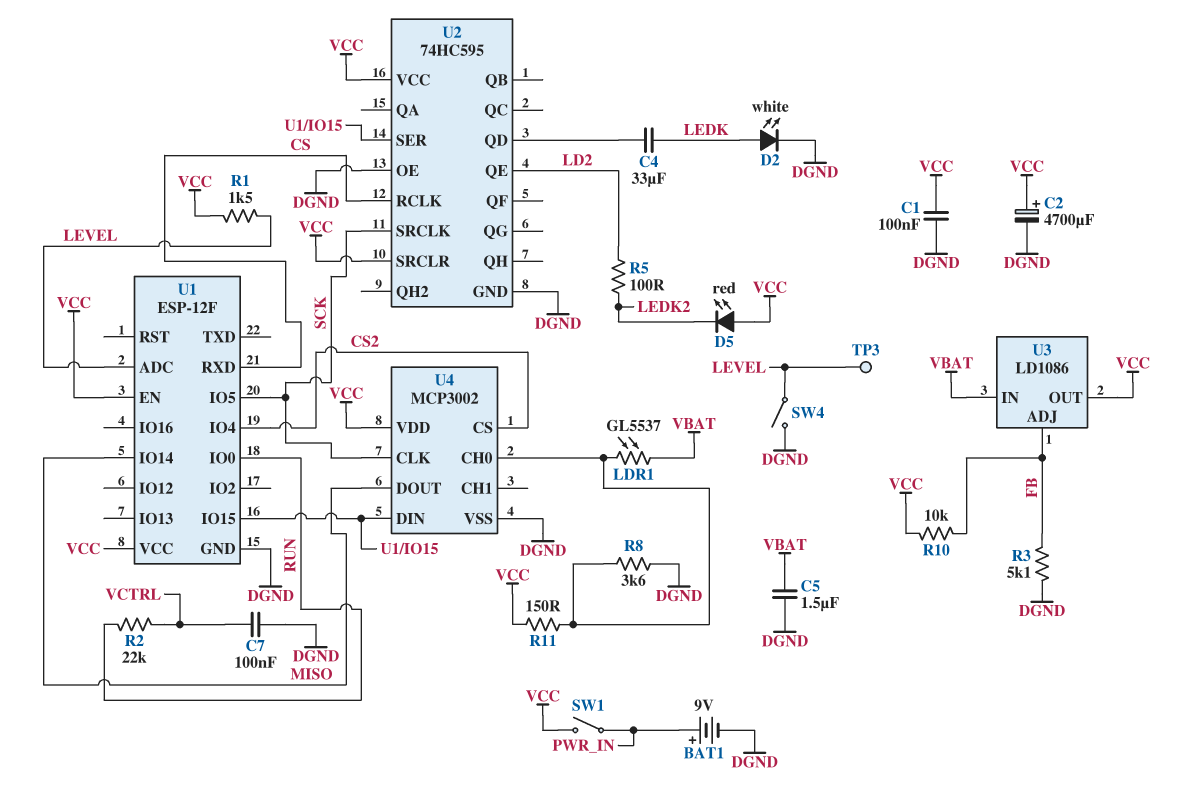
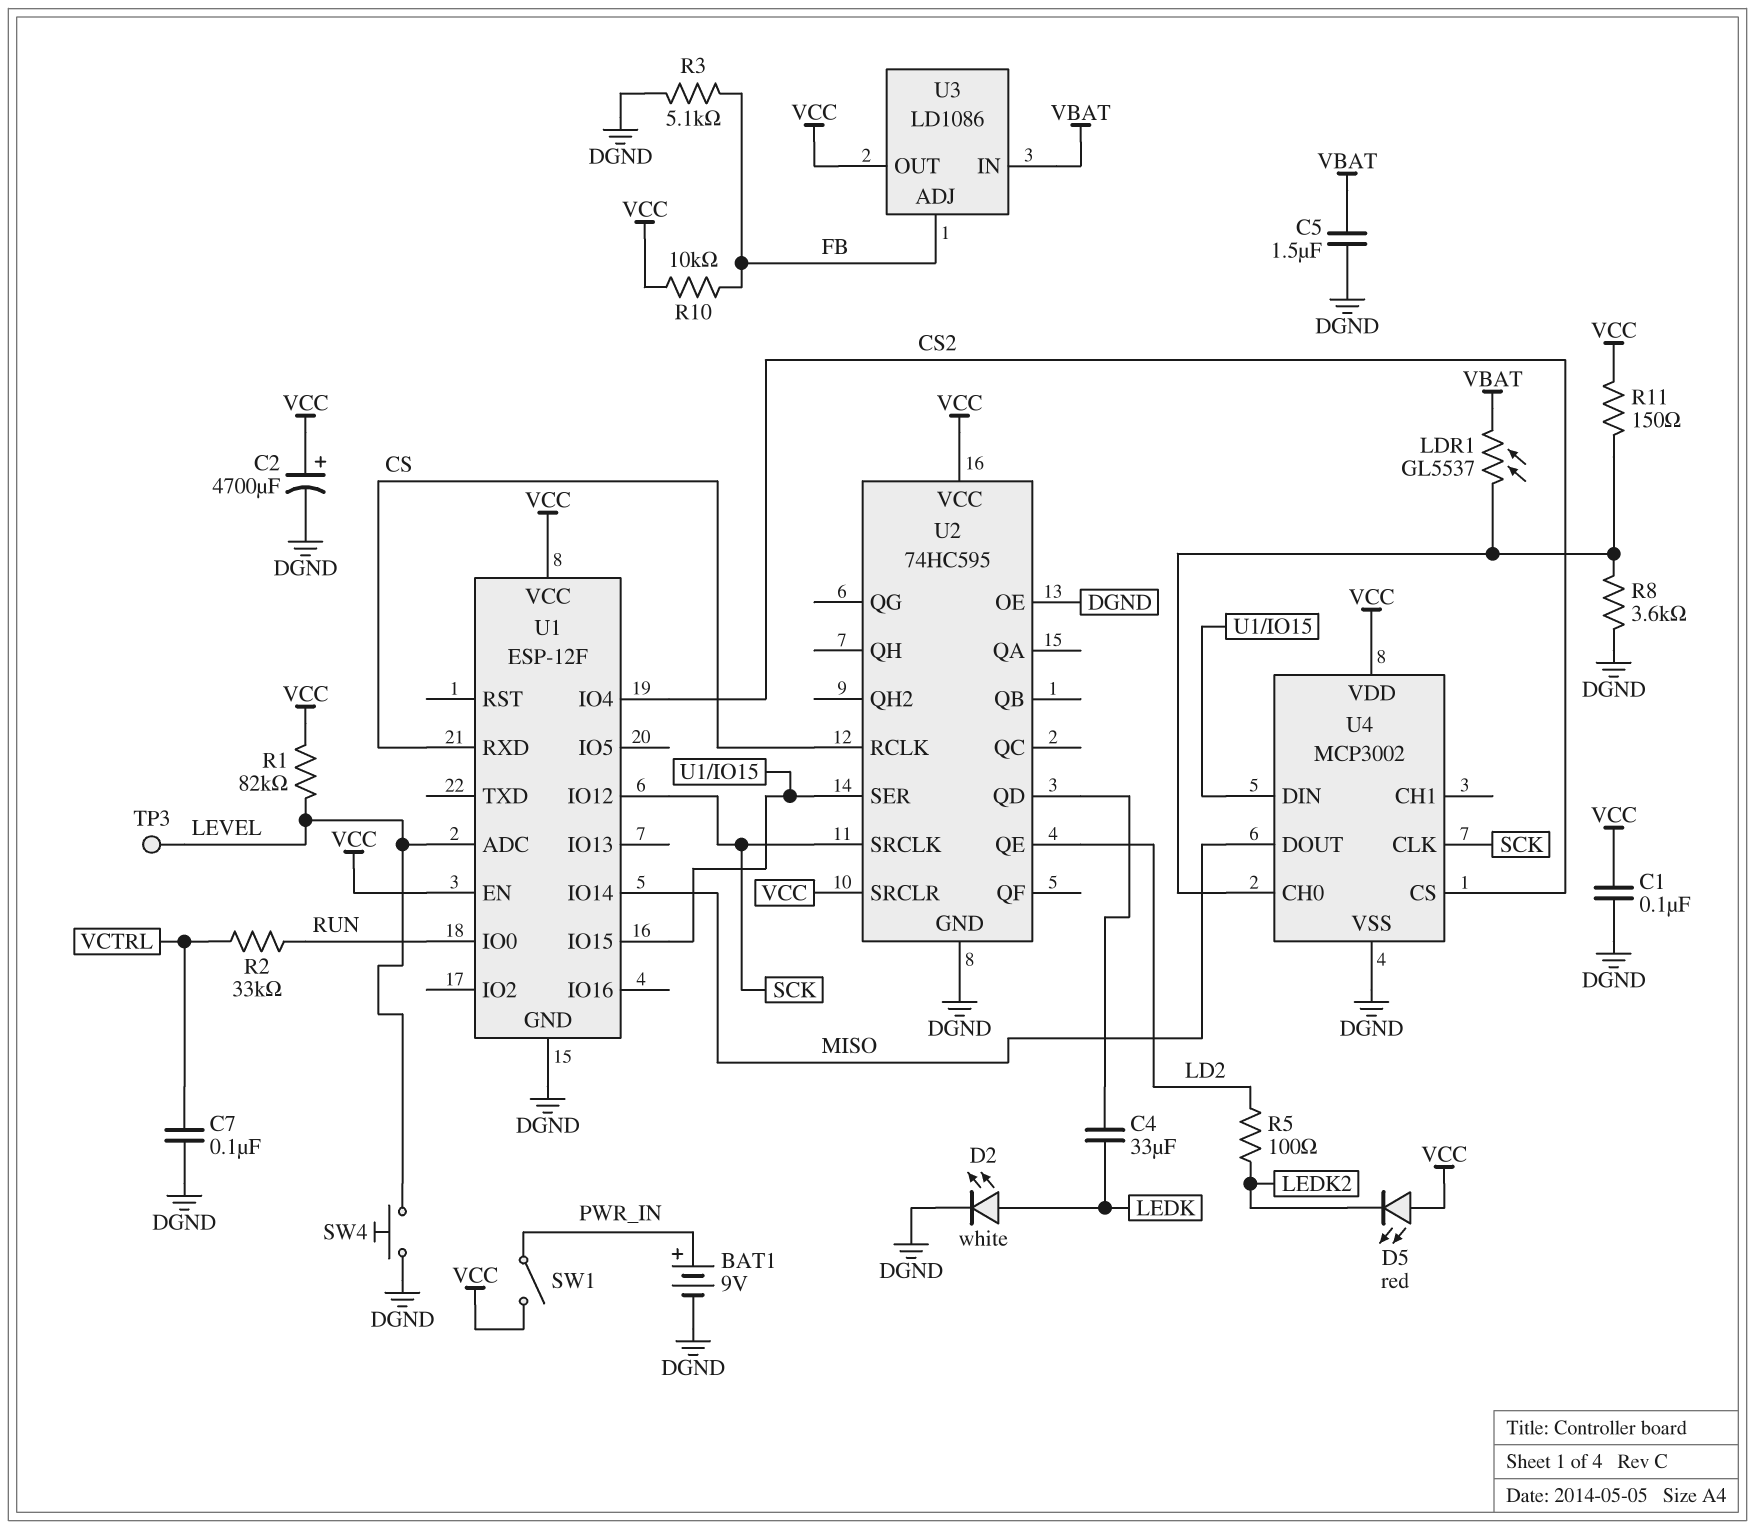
R1: 1.5k (LEVEL, VCC) -> 82k (LEVEL, VCC)
R2: 22k (RUN, VCTRL) -> 33k (RUN, VCTRL)
SW4: switch (DGND, LEVEL) -> button (DGND, LEVEL)
U1 pin IO5: SCK -> none
U1 pin IO12: none -> SCK

